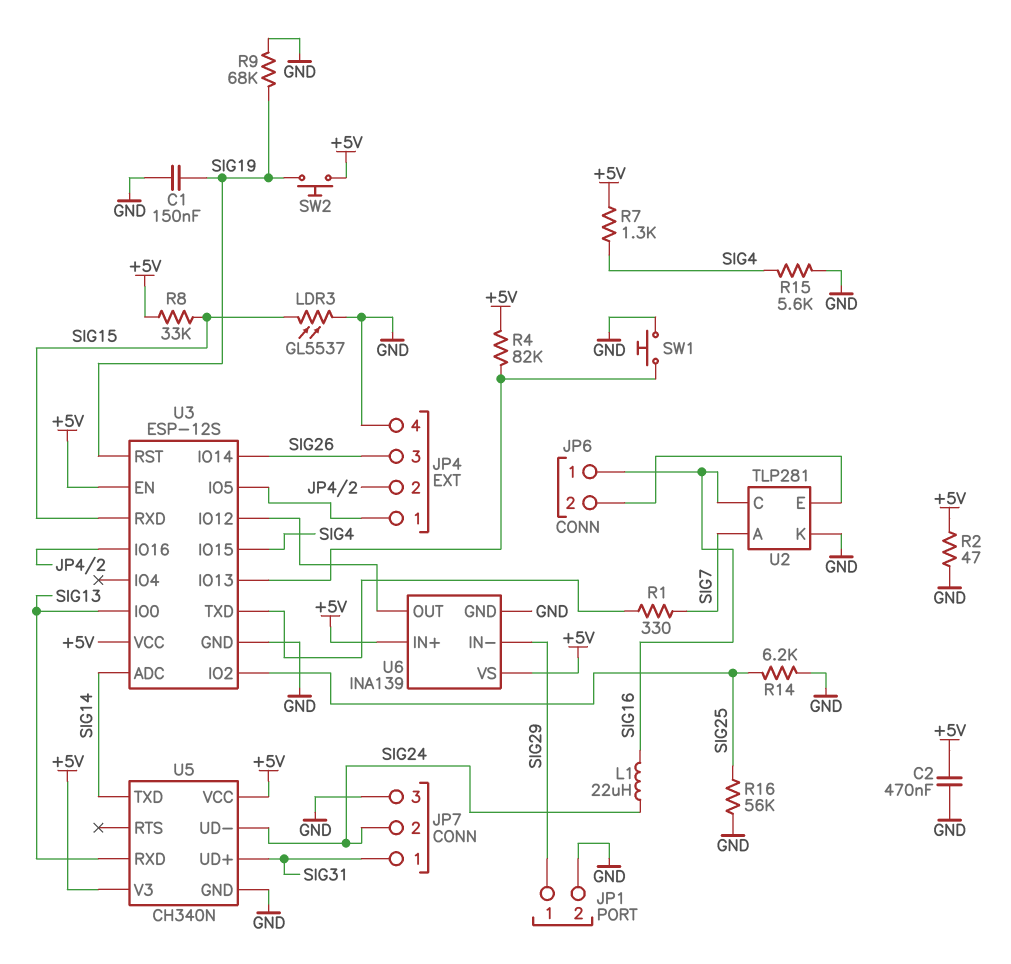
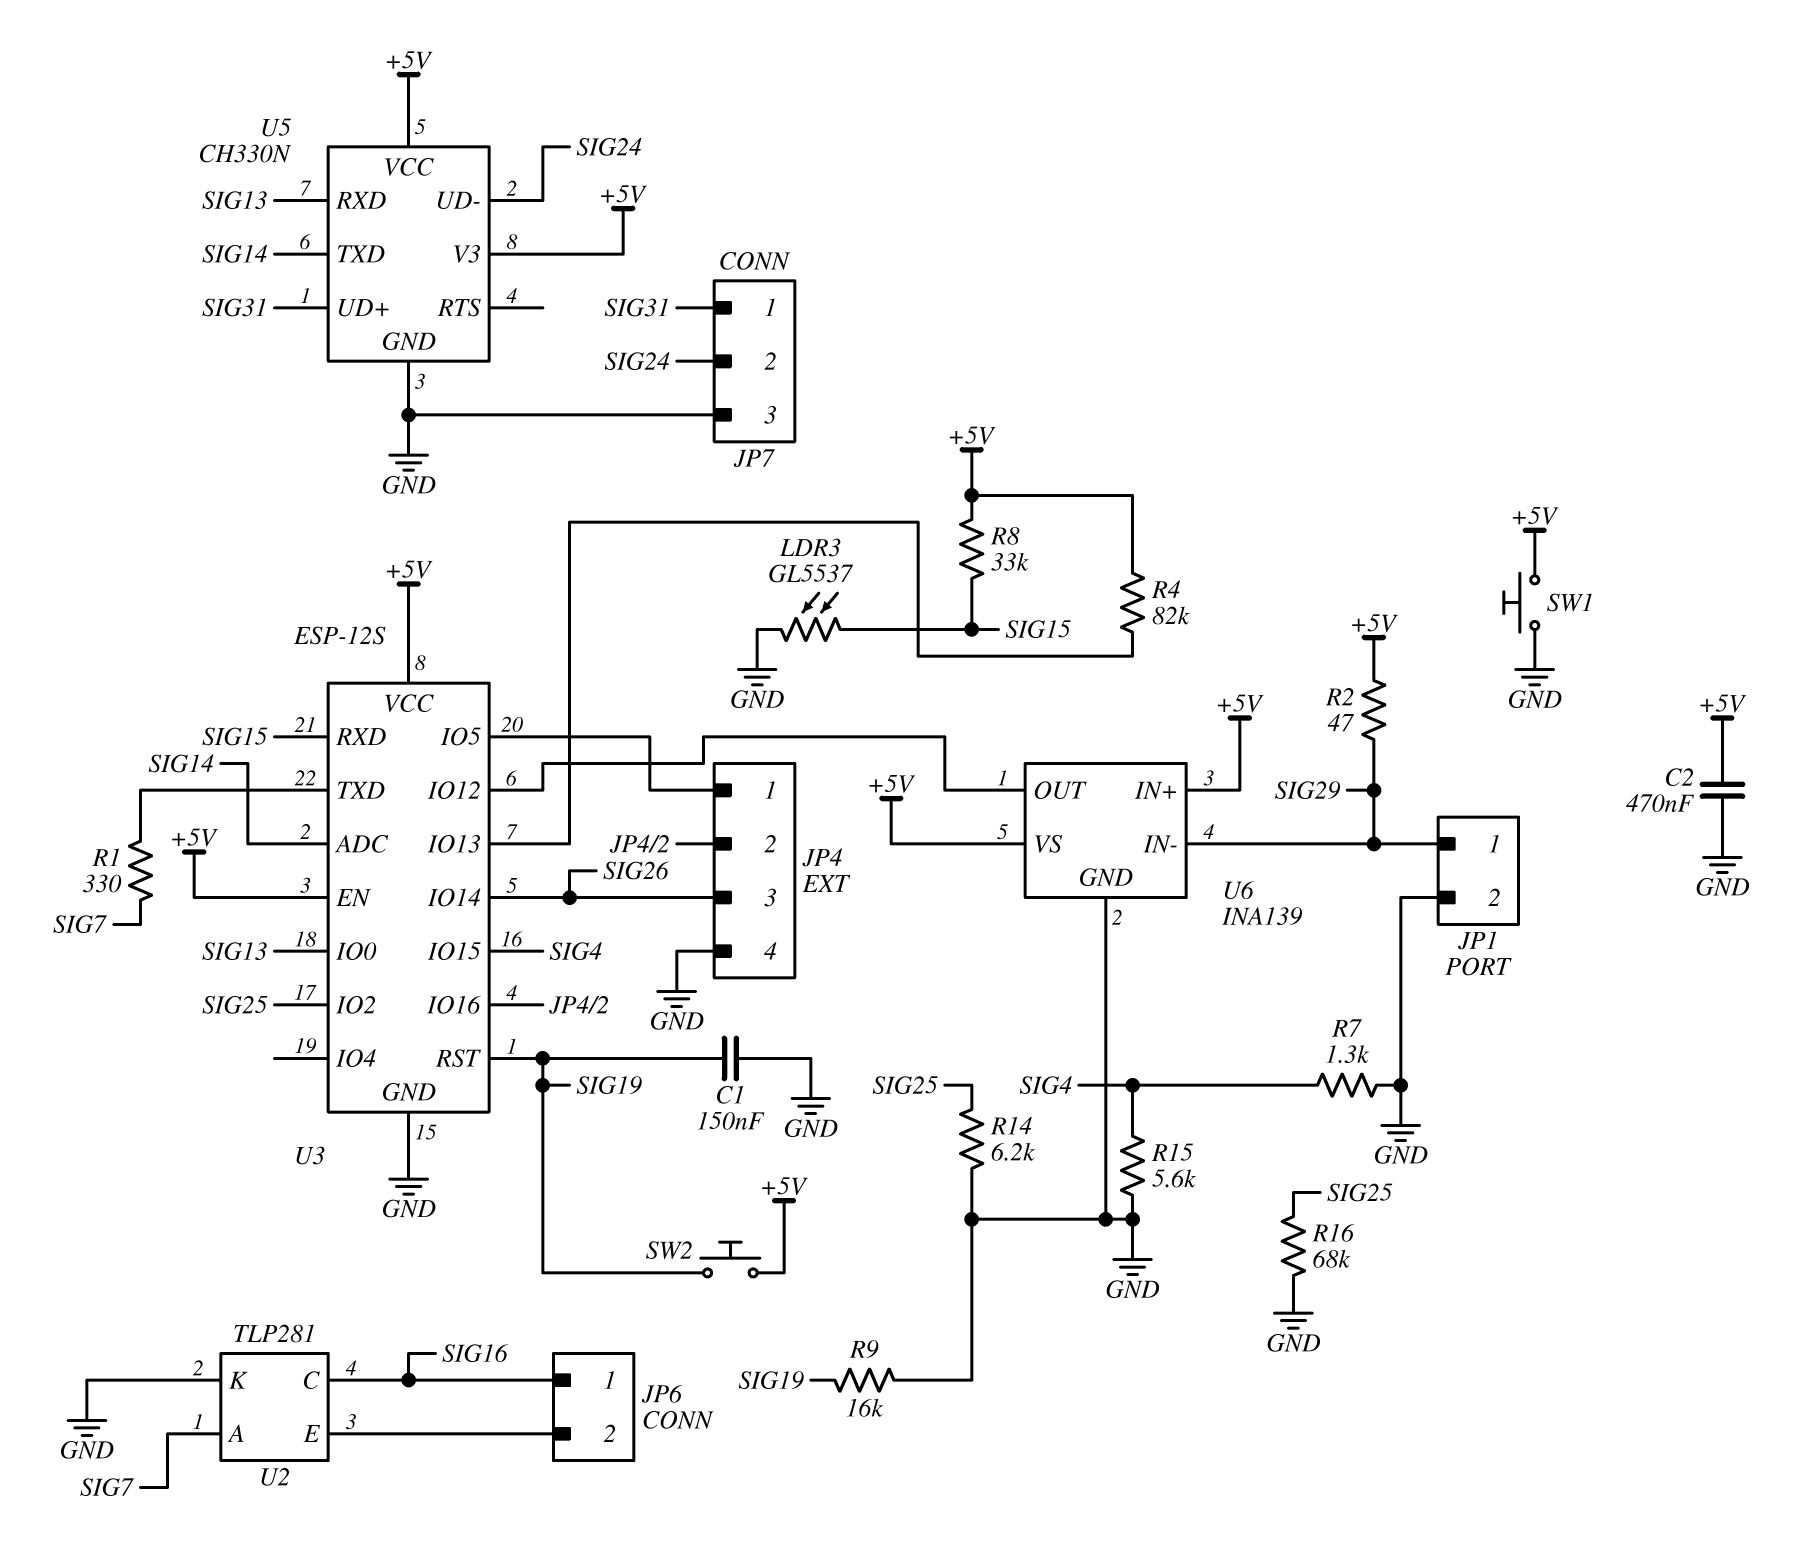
L1: 22uH (SIG16, SIG24) -> none
R2: 47 (+5V, GND) -> 47 (+5V, SIG29)
R7: 1.3k (+5V, SIG4) -> 1.3k (GND, SIG4)
R9: 68k (GND, SIG19) -> 16k (GND, SIG19)
R16: 56k (GND, SIG25) -> 68k (GND, SIG25)
SW1: button (GND, U3/IO13) -> button (+5V, GND)
U5: CH340N -> CH330N

